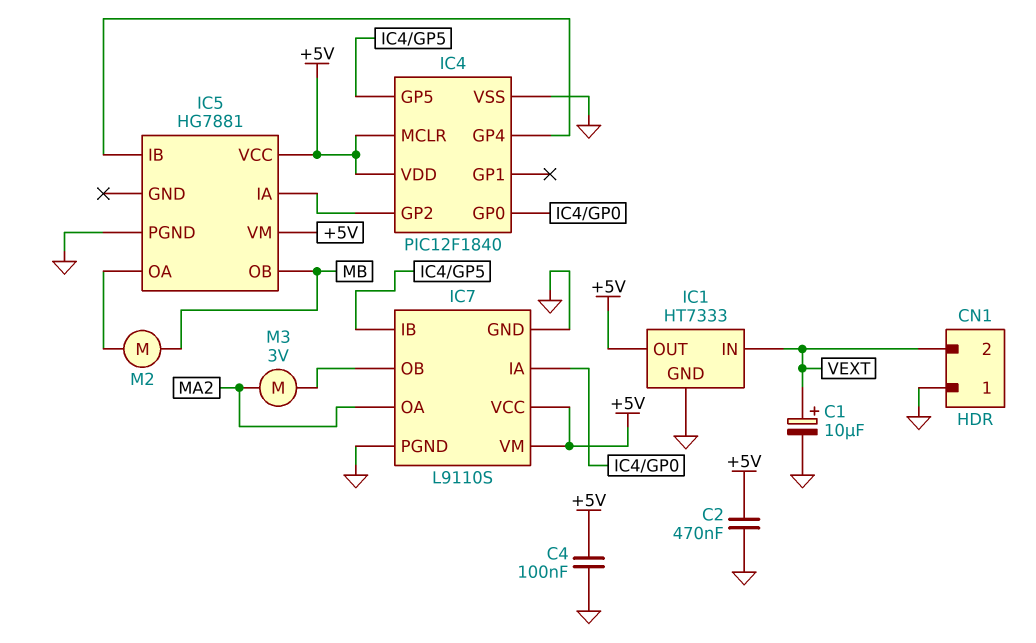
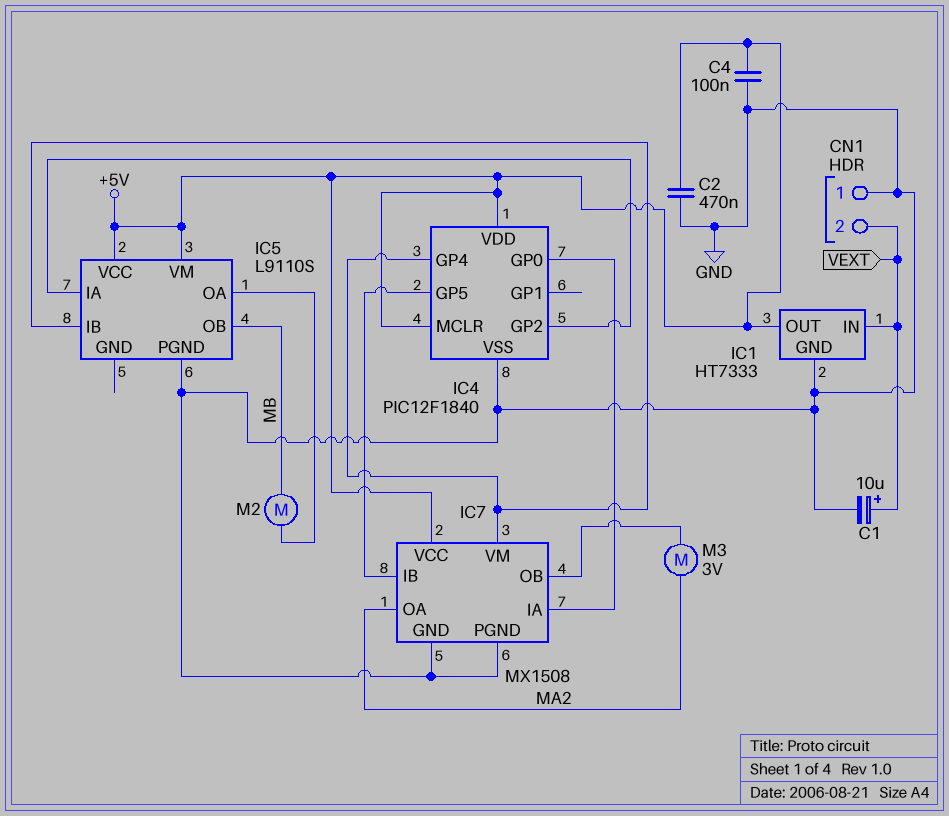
IC5: HG7881 -> L9110S
IC7: L9110S -> MX1508
IC7 pin VM: +5V -> IC4/GP4

